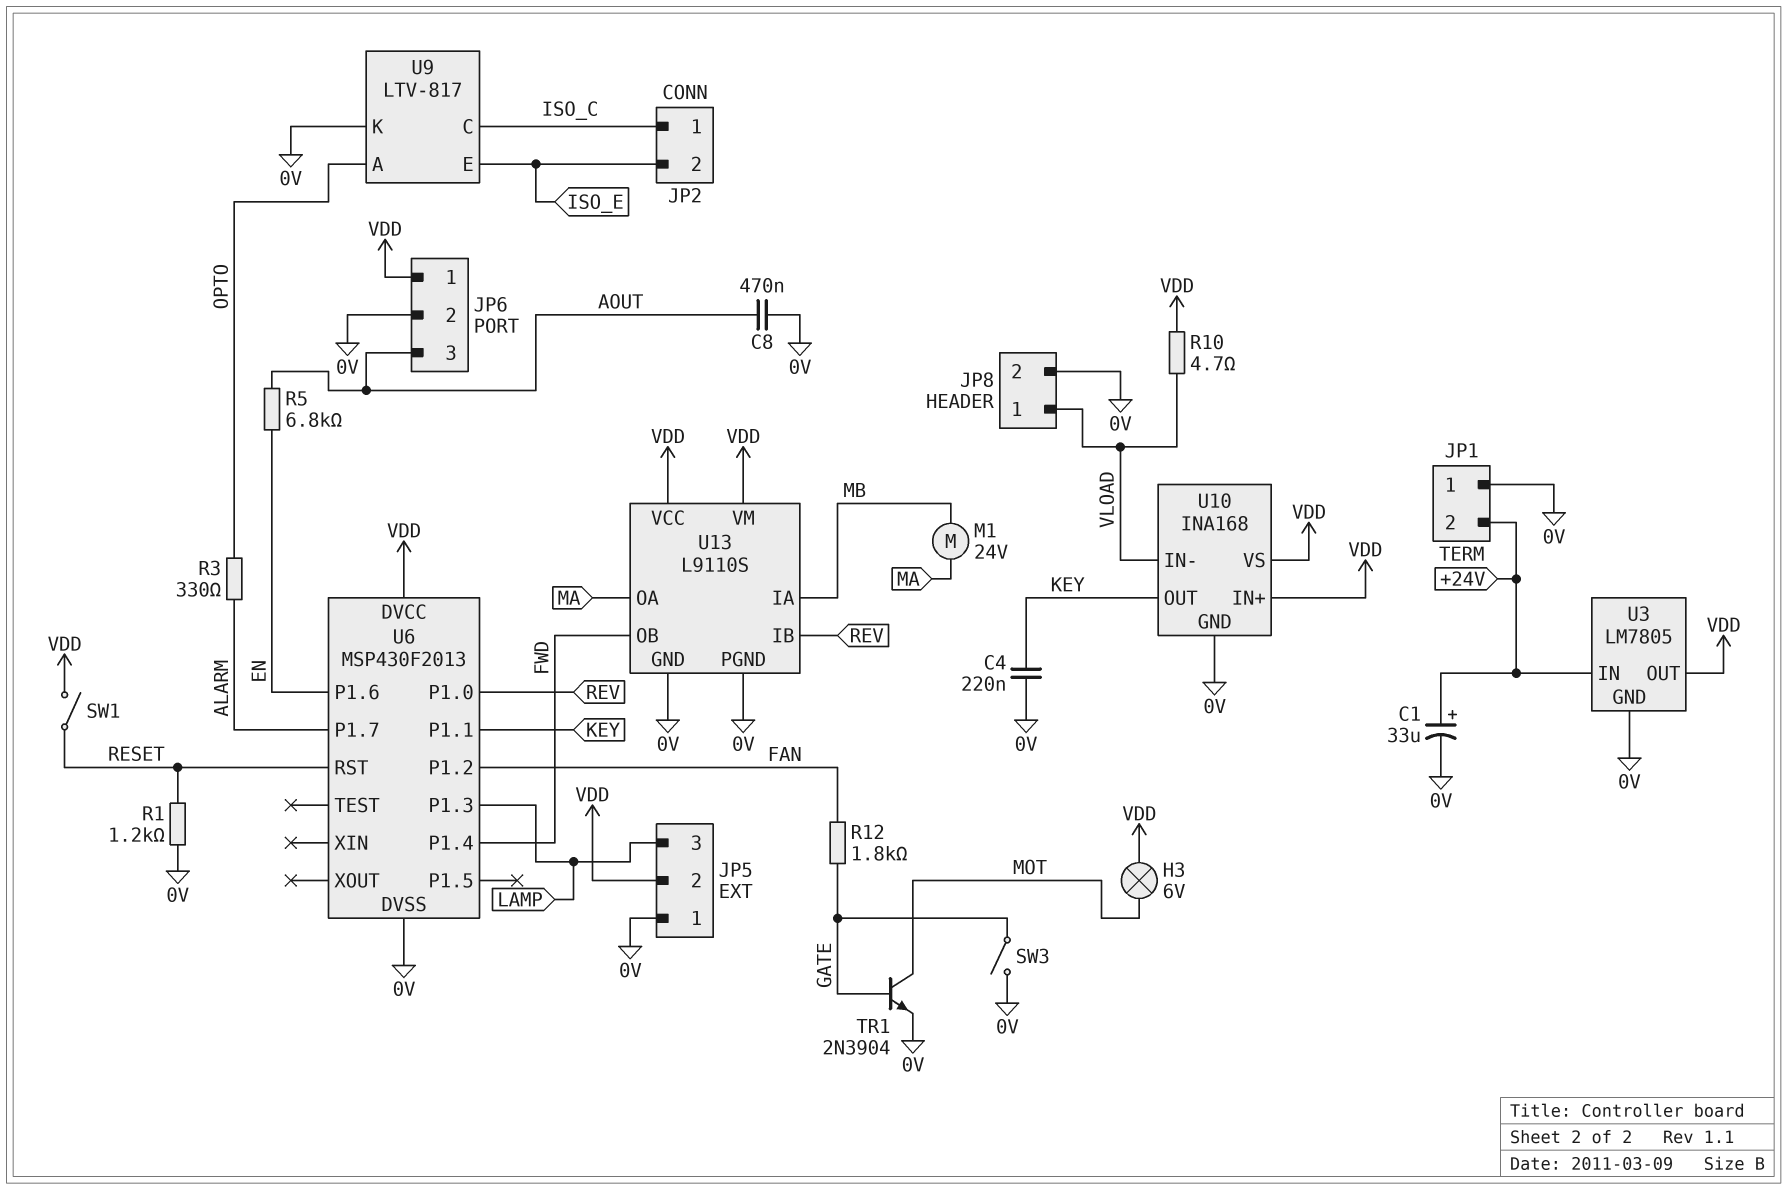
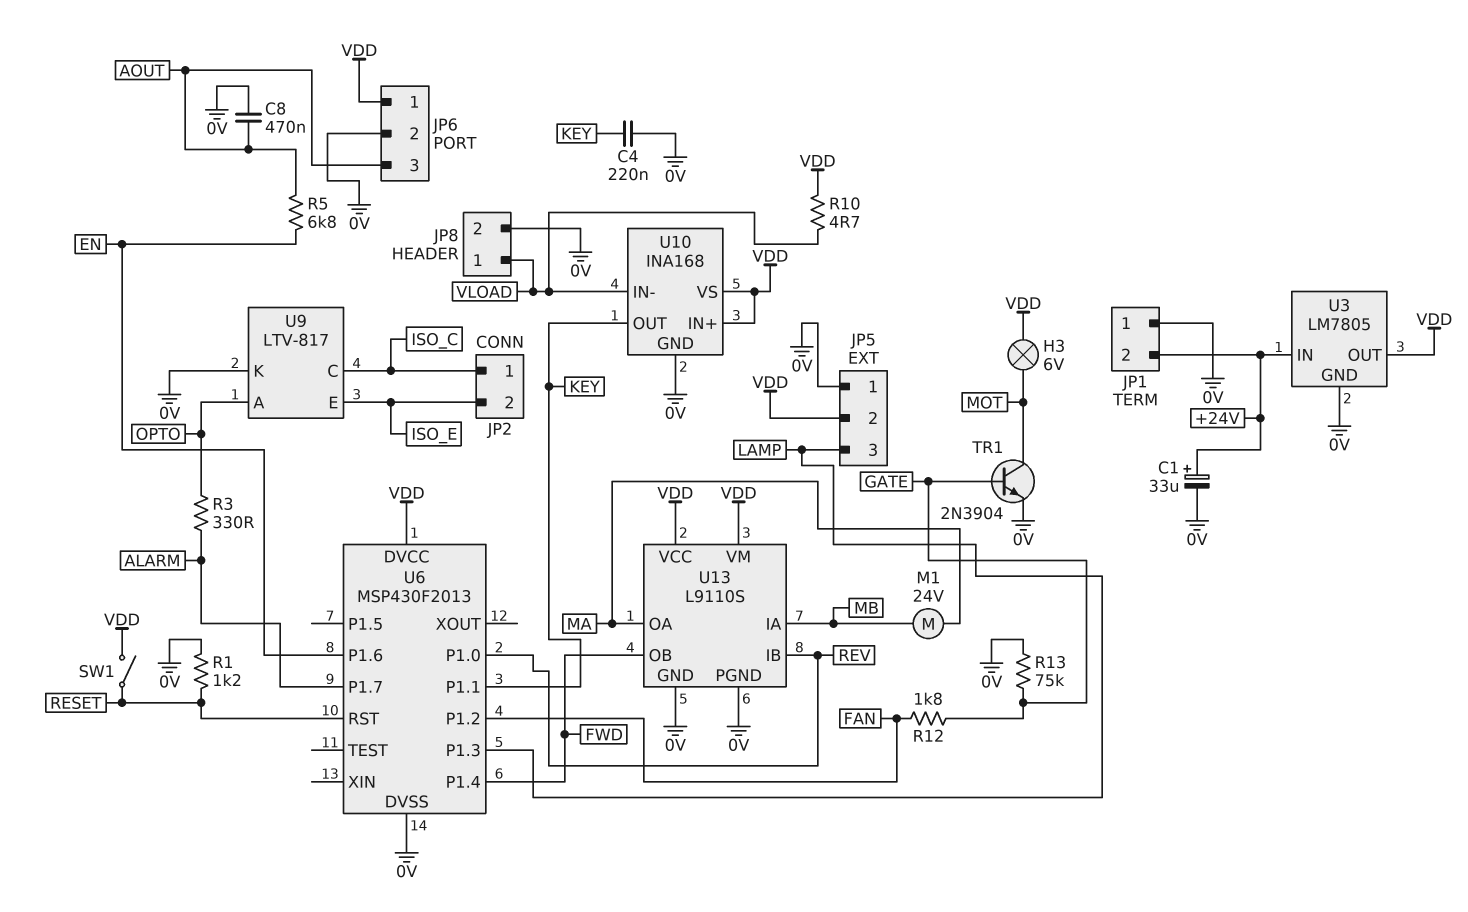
R13: none -> 75k (0V, GATE)
SW3: switch (0V, GATE) -> none

